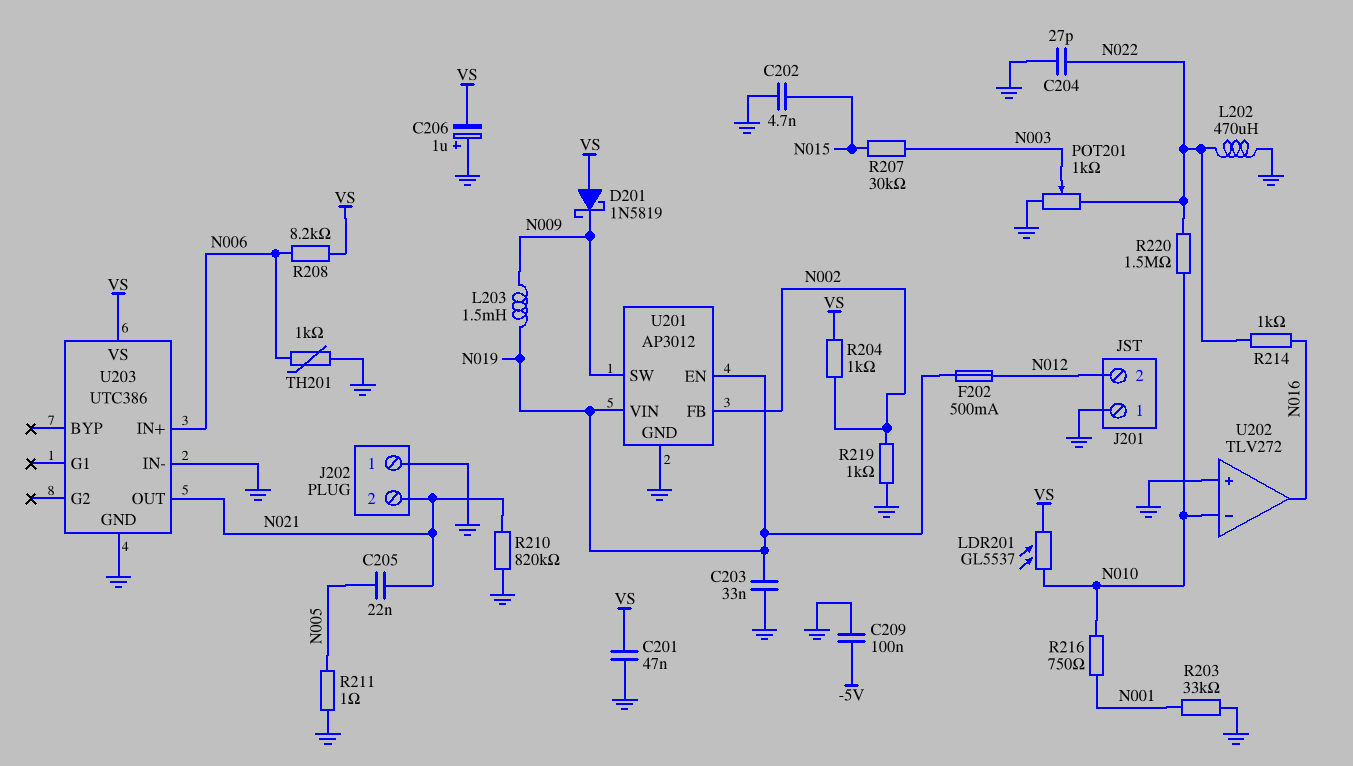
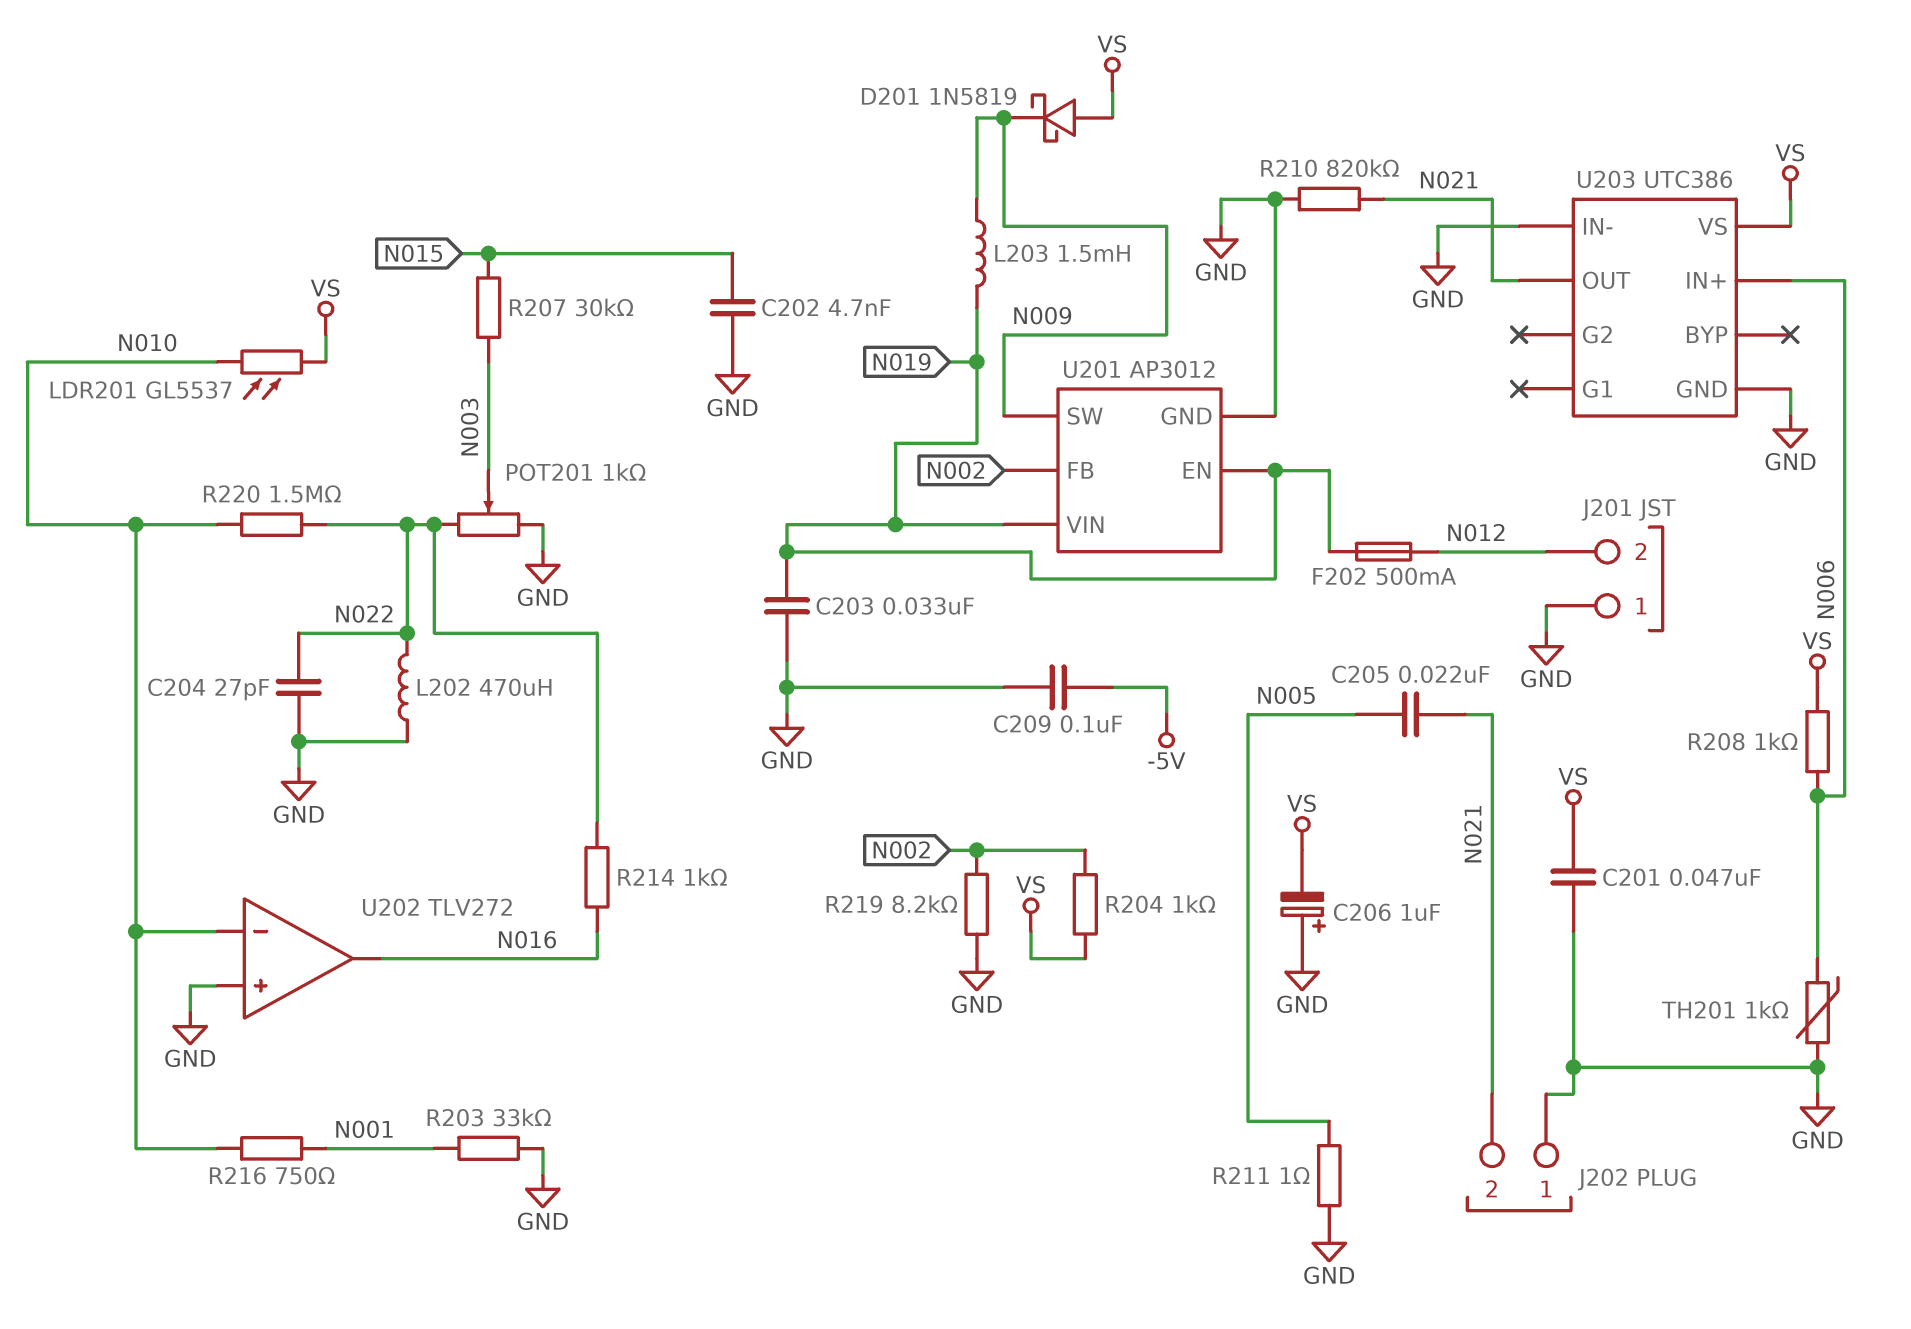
R208: 8.2k (N006, VS) -> 1k (N006, VS)
R219: 1k (GND, N002) -> 8.2k (GND, N002)

